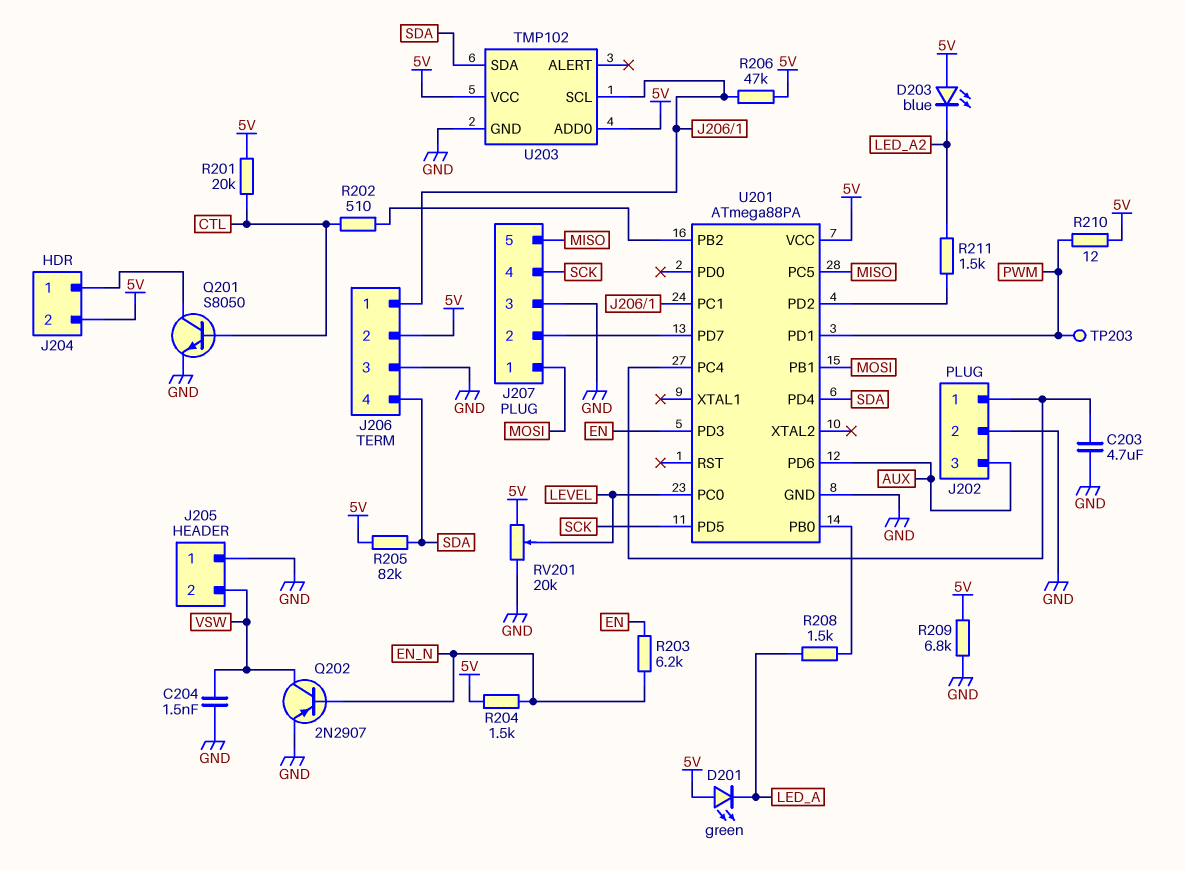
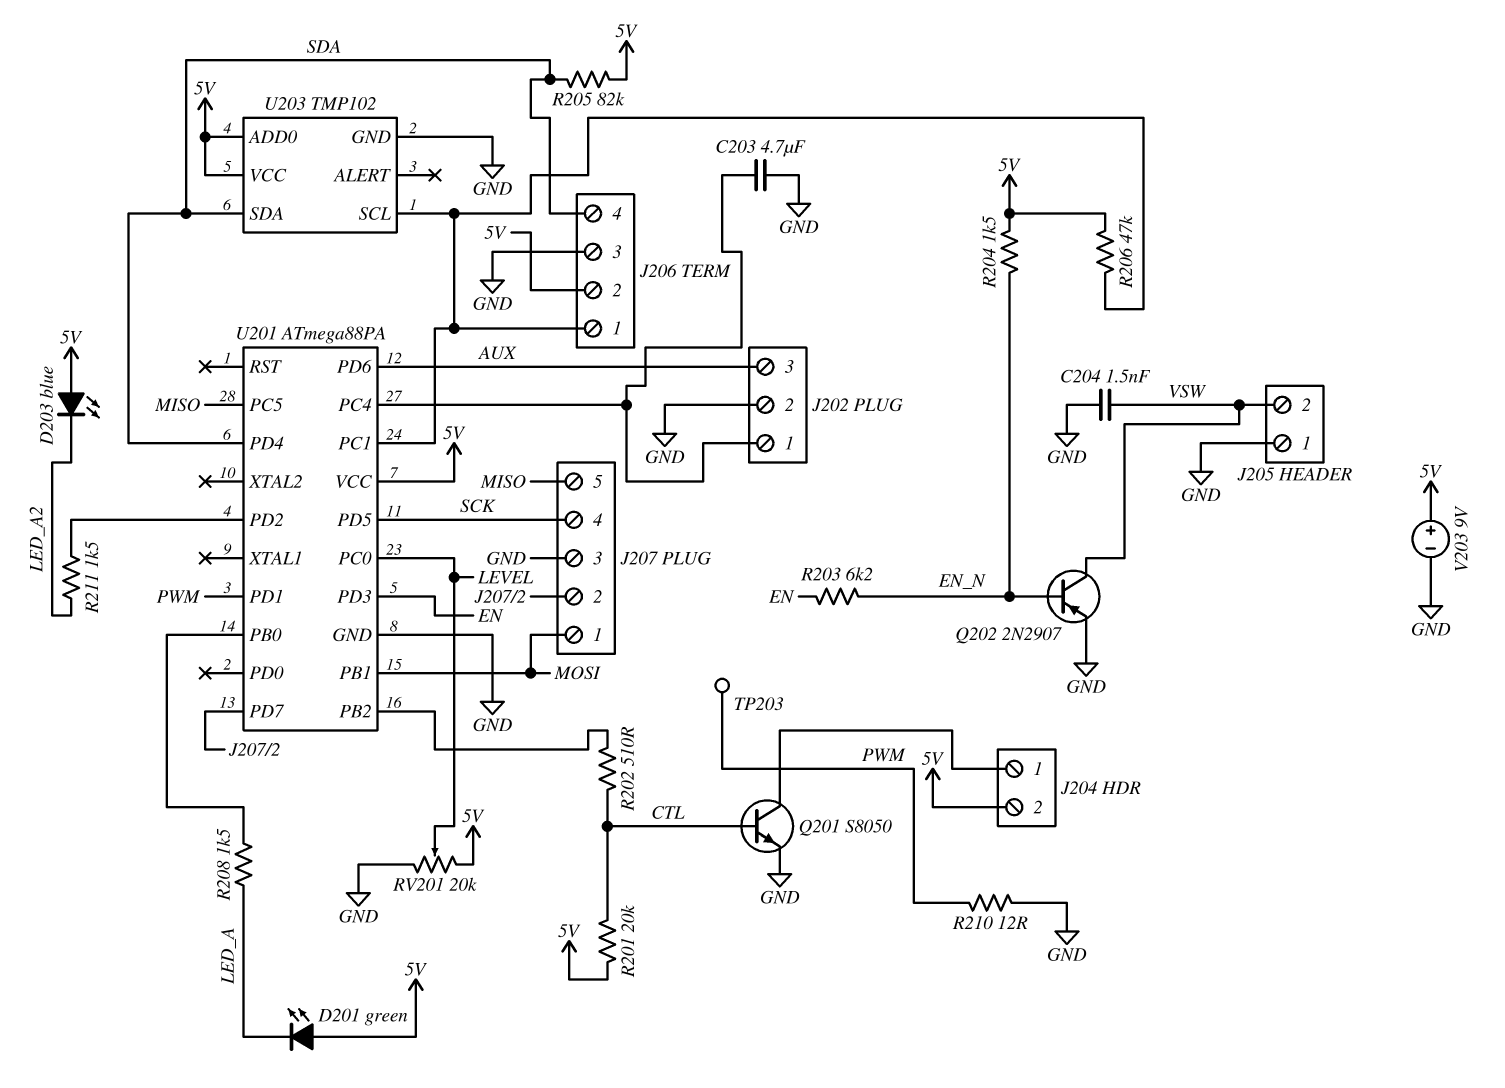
R209: 6.8k (5V, GND) -> none
R210: 12 (5V, PWM) -> 12 (GND, PWM)
V203: none -> 9V (plus 5V, minus GND)

